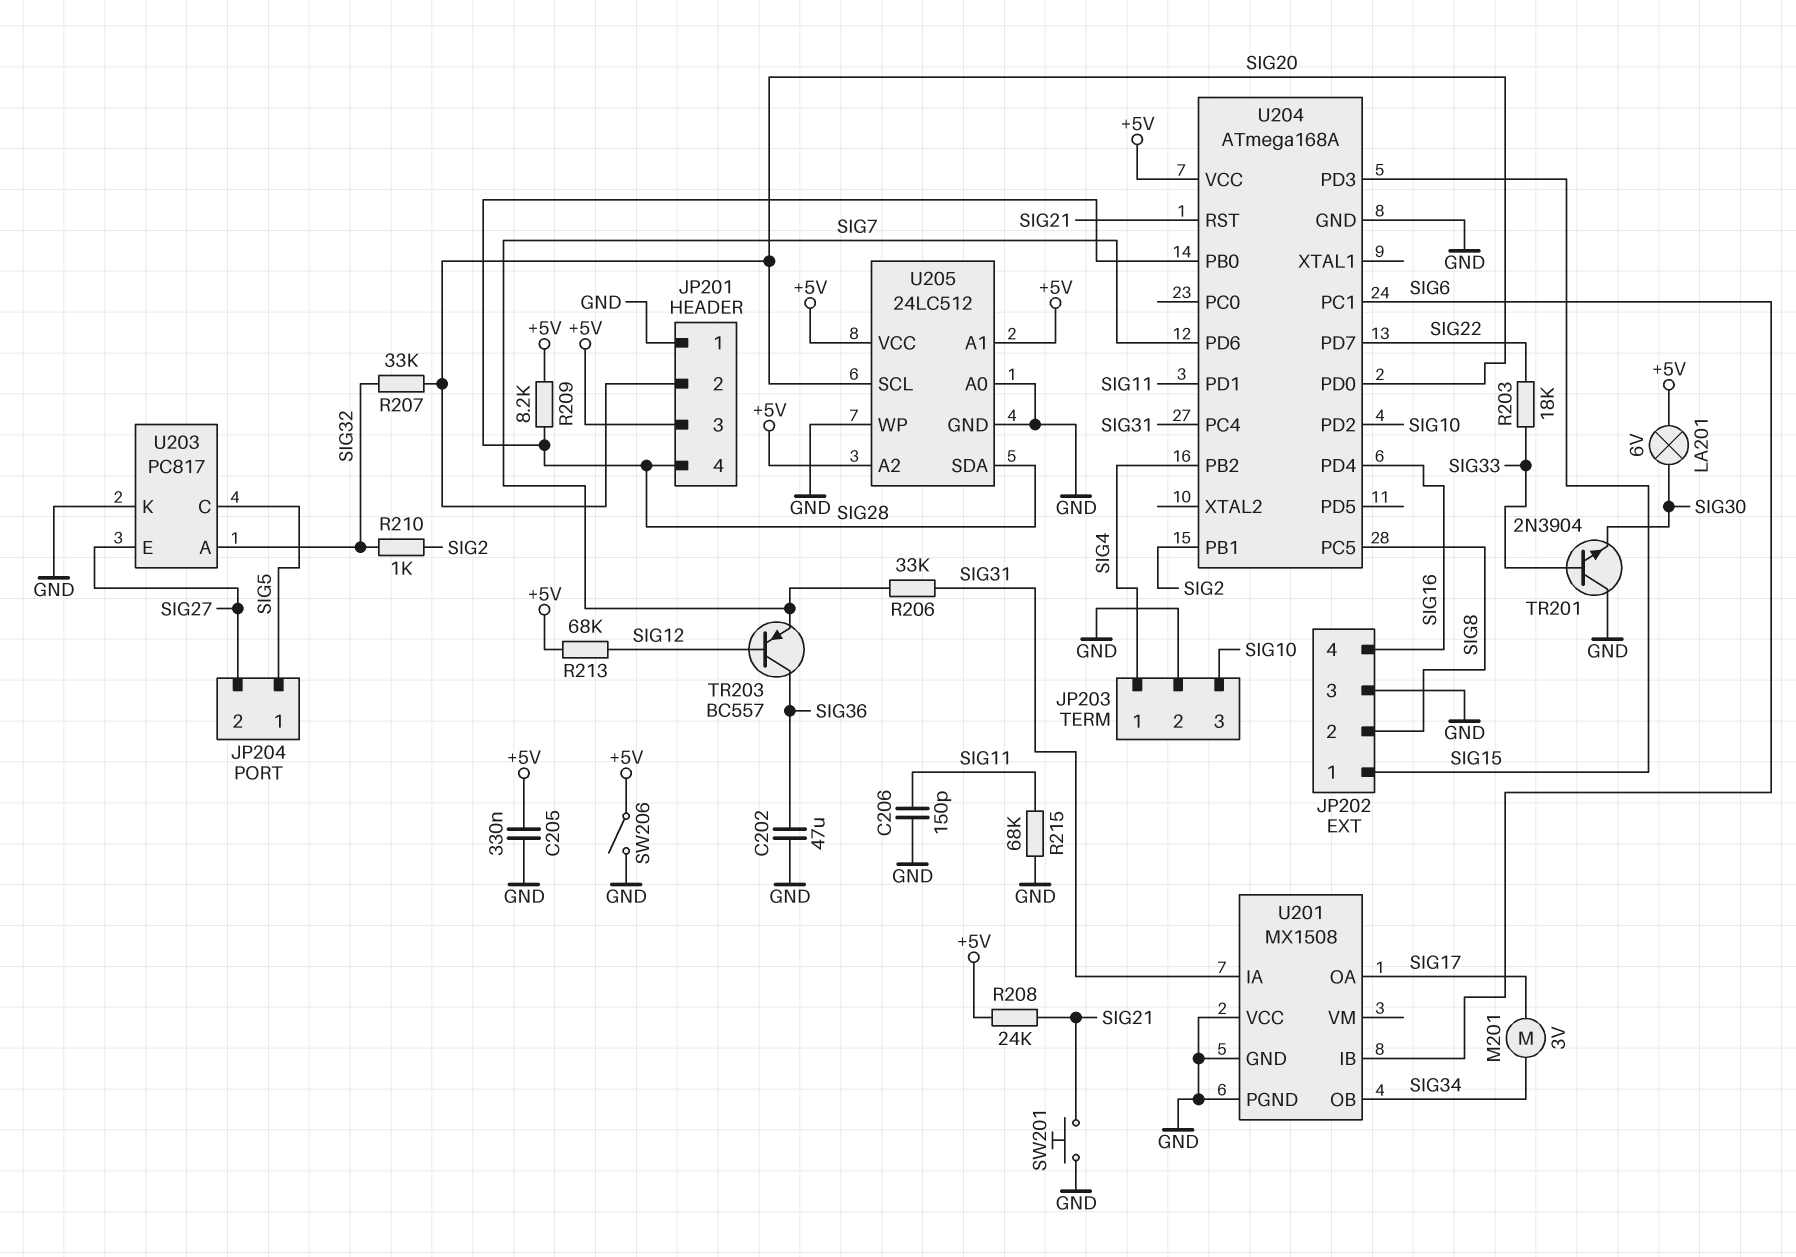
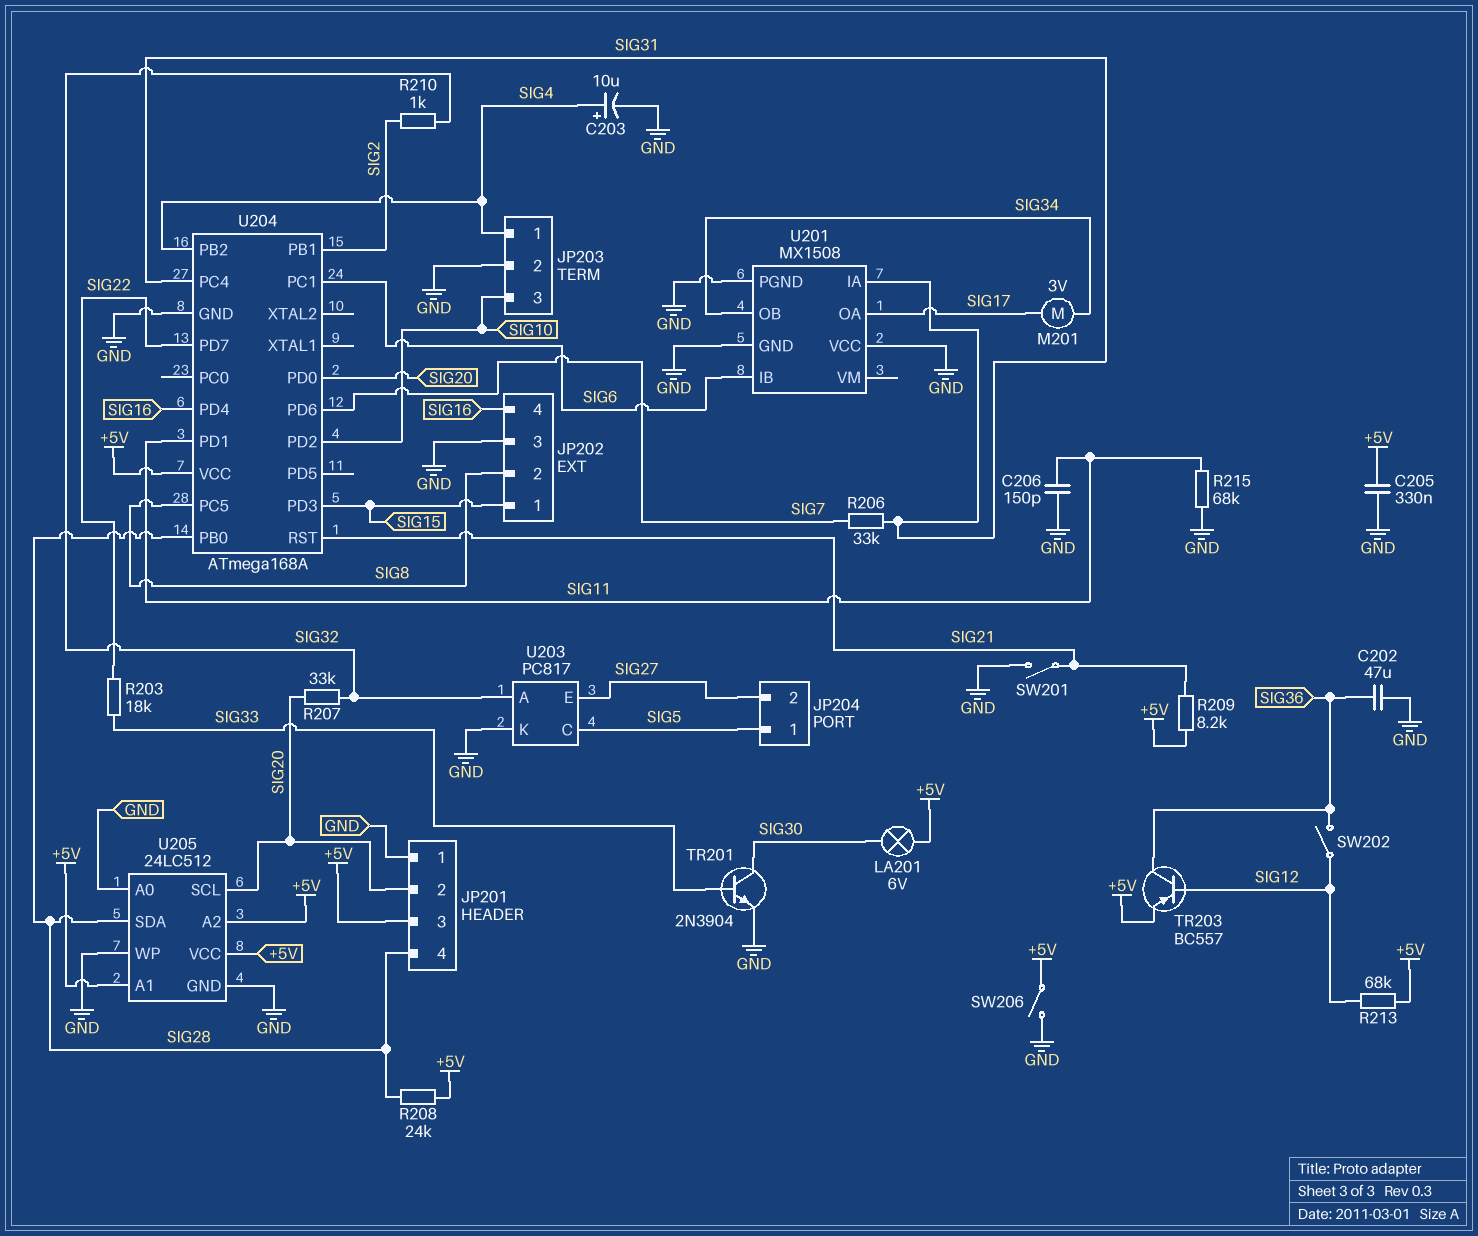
C203: none -> 10uF (plus SIG4, minus GND)
R208: 24k (+5V, SIG21) -> 24k (+5V, SIG28)
R209: 8.2k (+5V, SIG28) -> 8.2k (+5V, SIG21)
SW201: button (GND, SIG21) -> switch (GND, SIG21)
SW202: none -> switch (SIG12, SIG36)
TR201: NPN 2N3904 (B SIG33, C GND, E SIG30) -> NPN 2N3904 (B SIG33, C SIG30, E GND)
TR203: PNP BC557 (B SIG12, C SIG36, E SIG7) -> PNP BC557 (B SIG12, C SIG36, E +5V)

